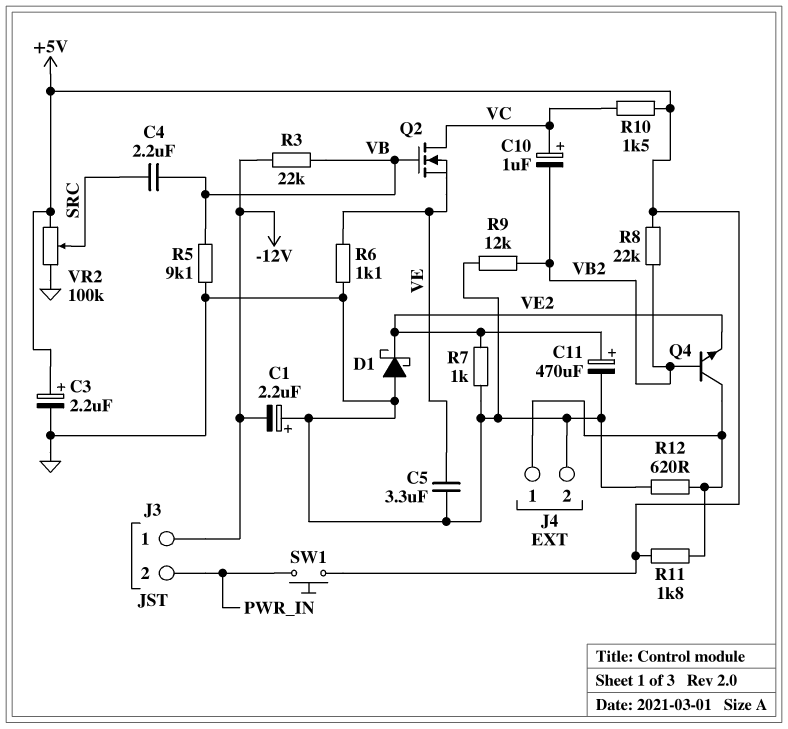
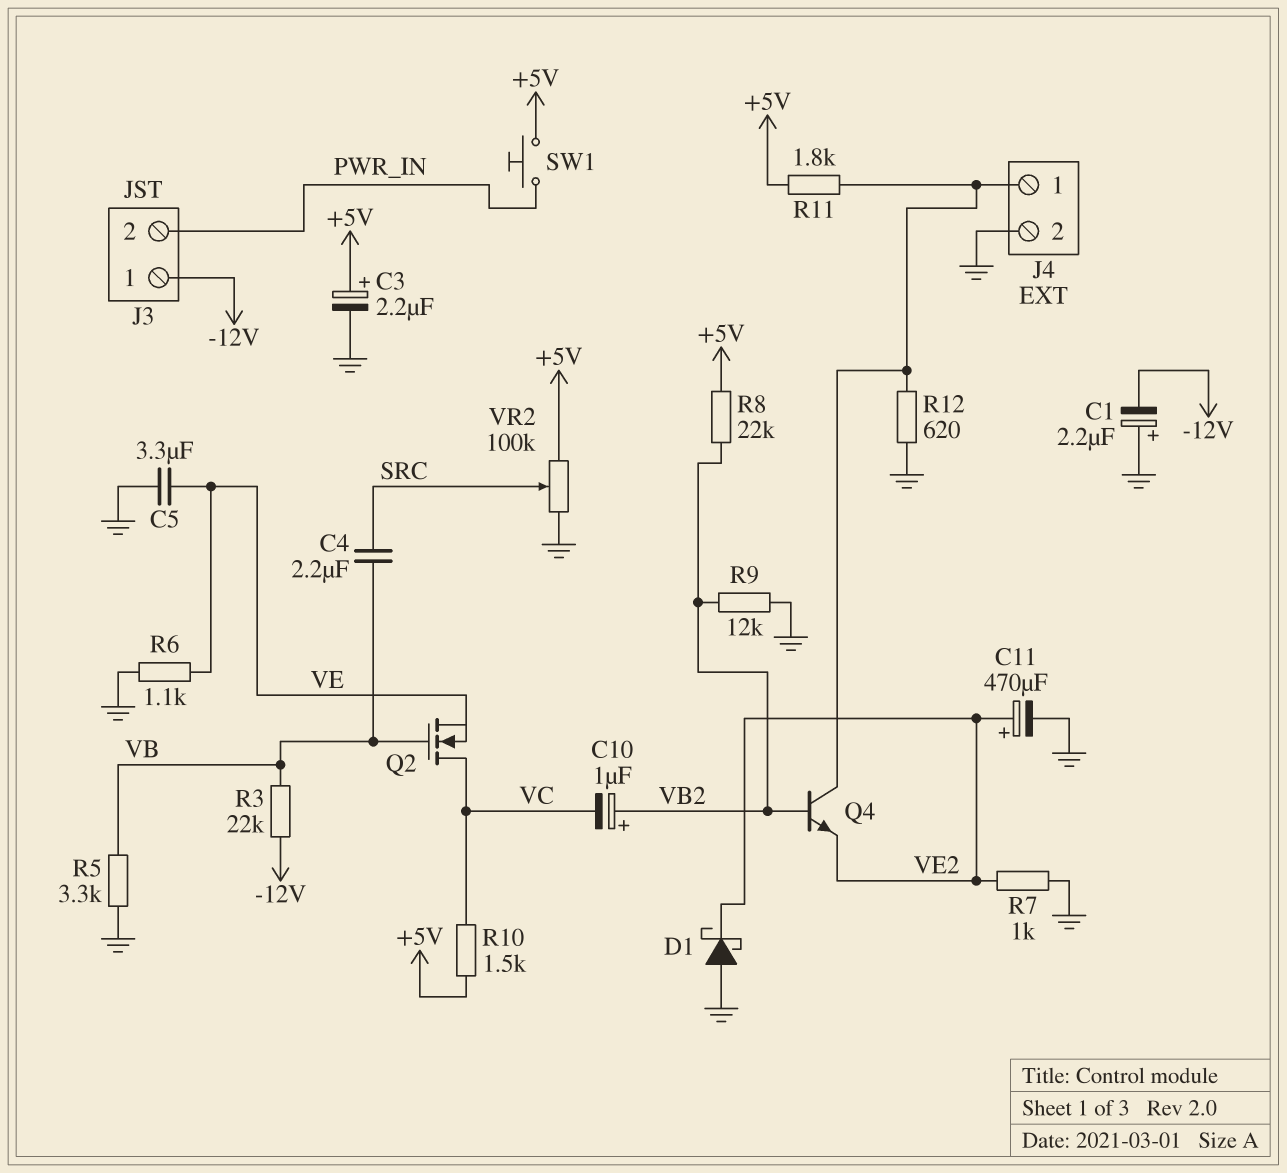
C10: 1uF (plus VC, minus VB2) -> 1uF (plus VB2, minus VC)
R5: 9.1k (GND, VB) -> 3.3k (GND, VB)

